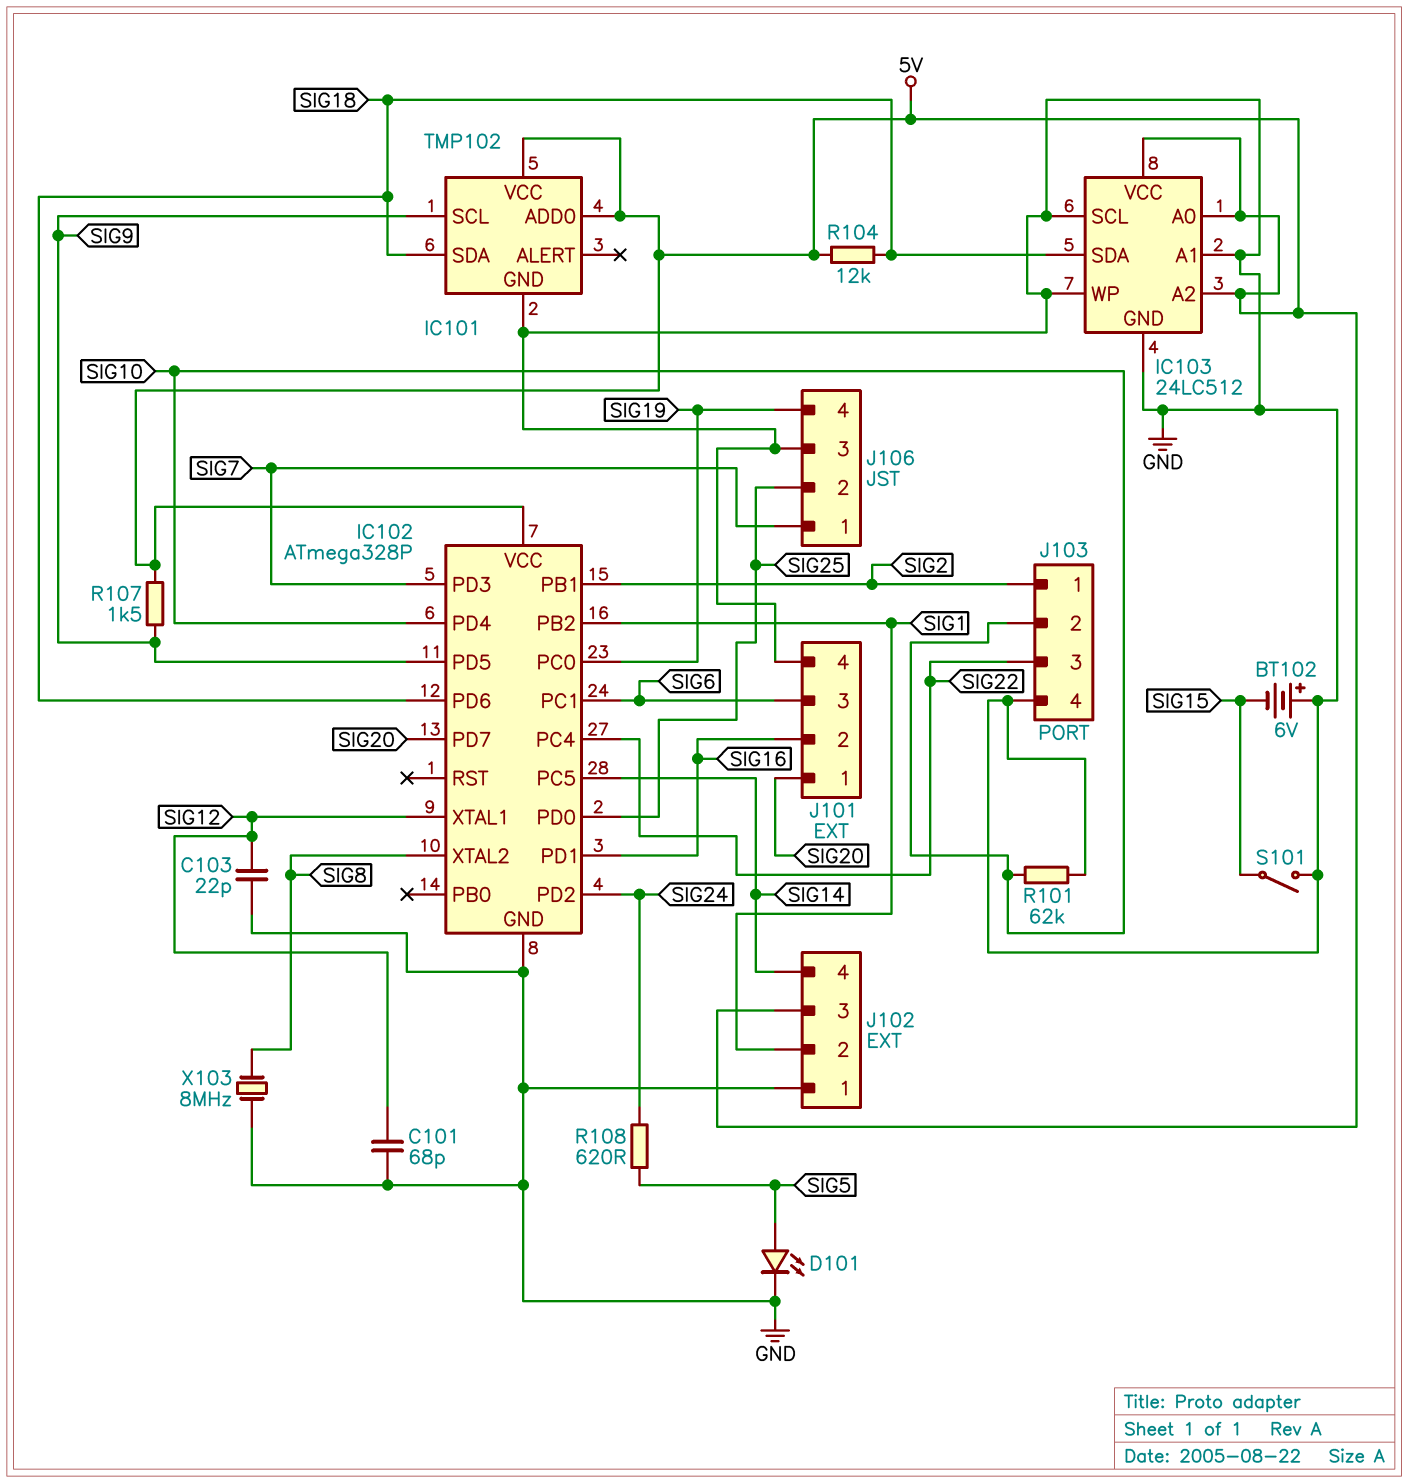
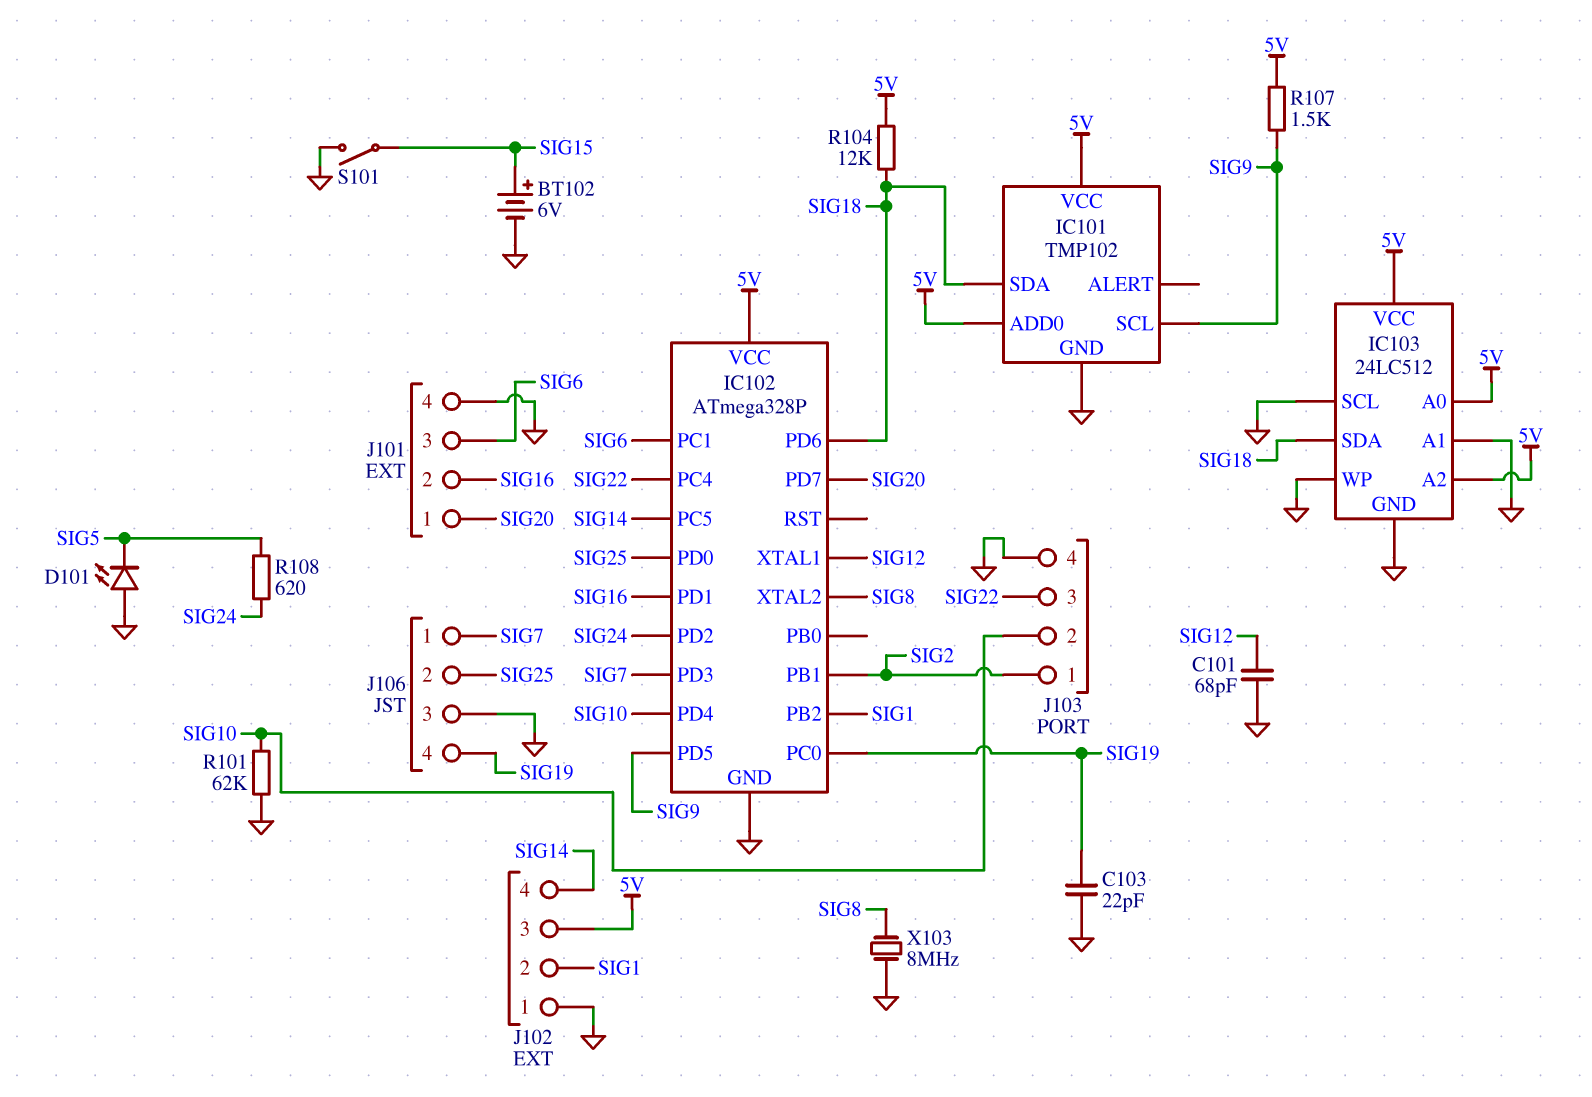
BT102: 6V (plus GND, minus SIG15) -> 6V (plus SIG15, minus GND)
C103: 22pF (GND, SIG12) -> 22pF (GND, SIG19)
D101: LED (A SIG5, K GND) -> LED (A GND, K SIG5)

